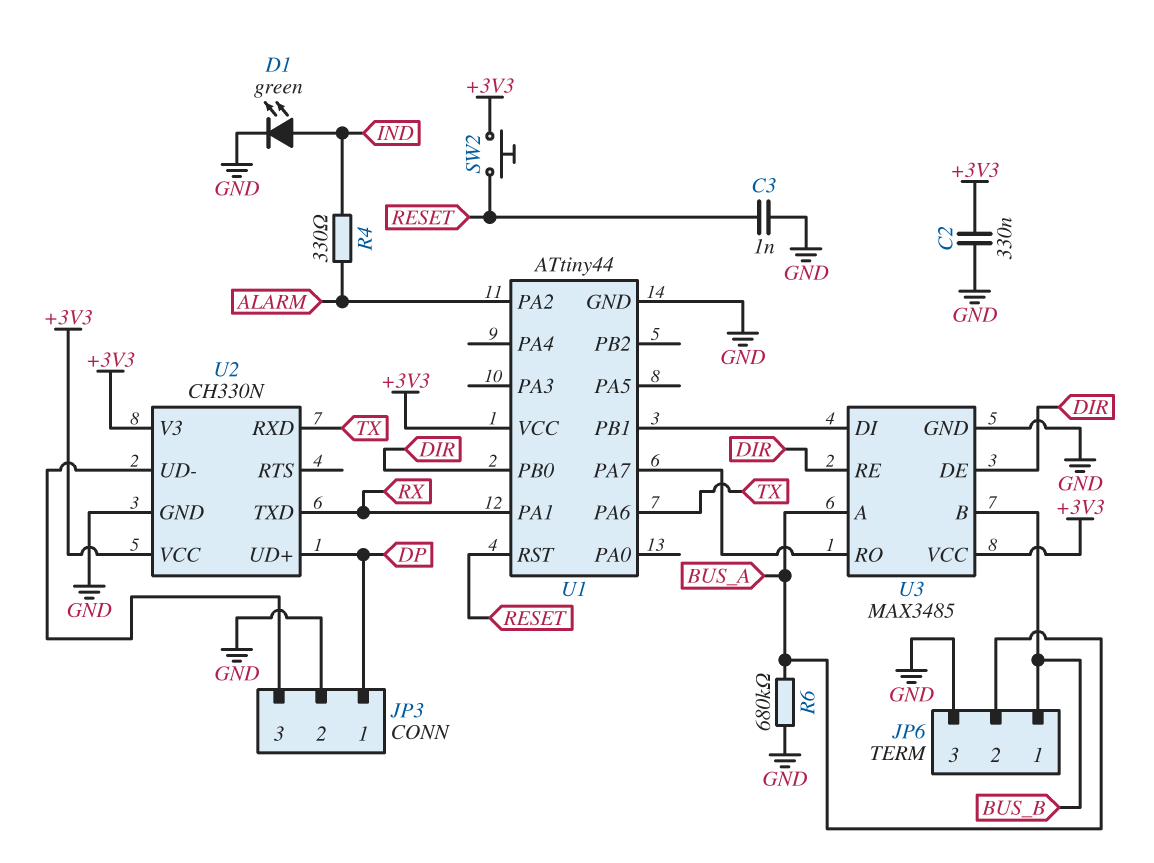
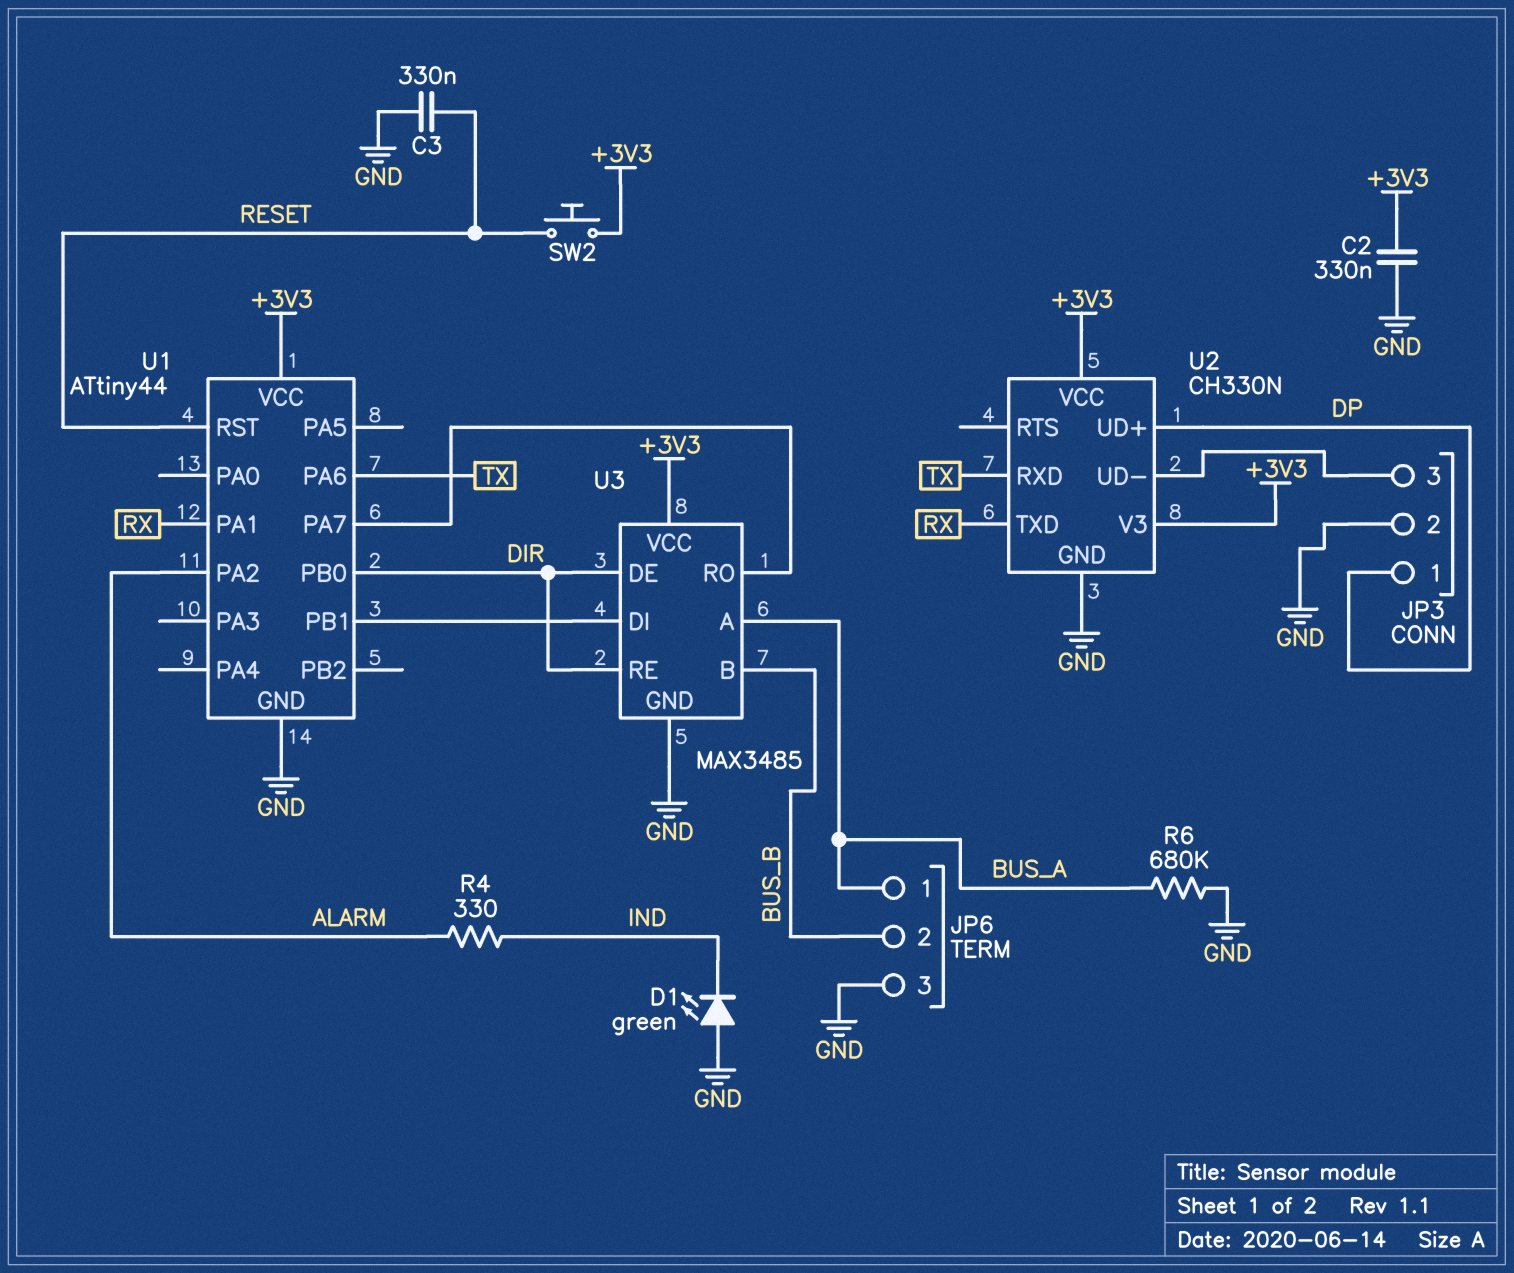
C3: 1nF (GND, RESET) -> 330nF (GND, RESET)
D1: LED green (A IND, K GND) -> LED green (A GND, K IND)
JP6 pin 1: BUS_B -> BUS_A
JP6 pin 2: BUS_A -> BUS_B

